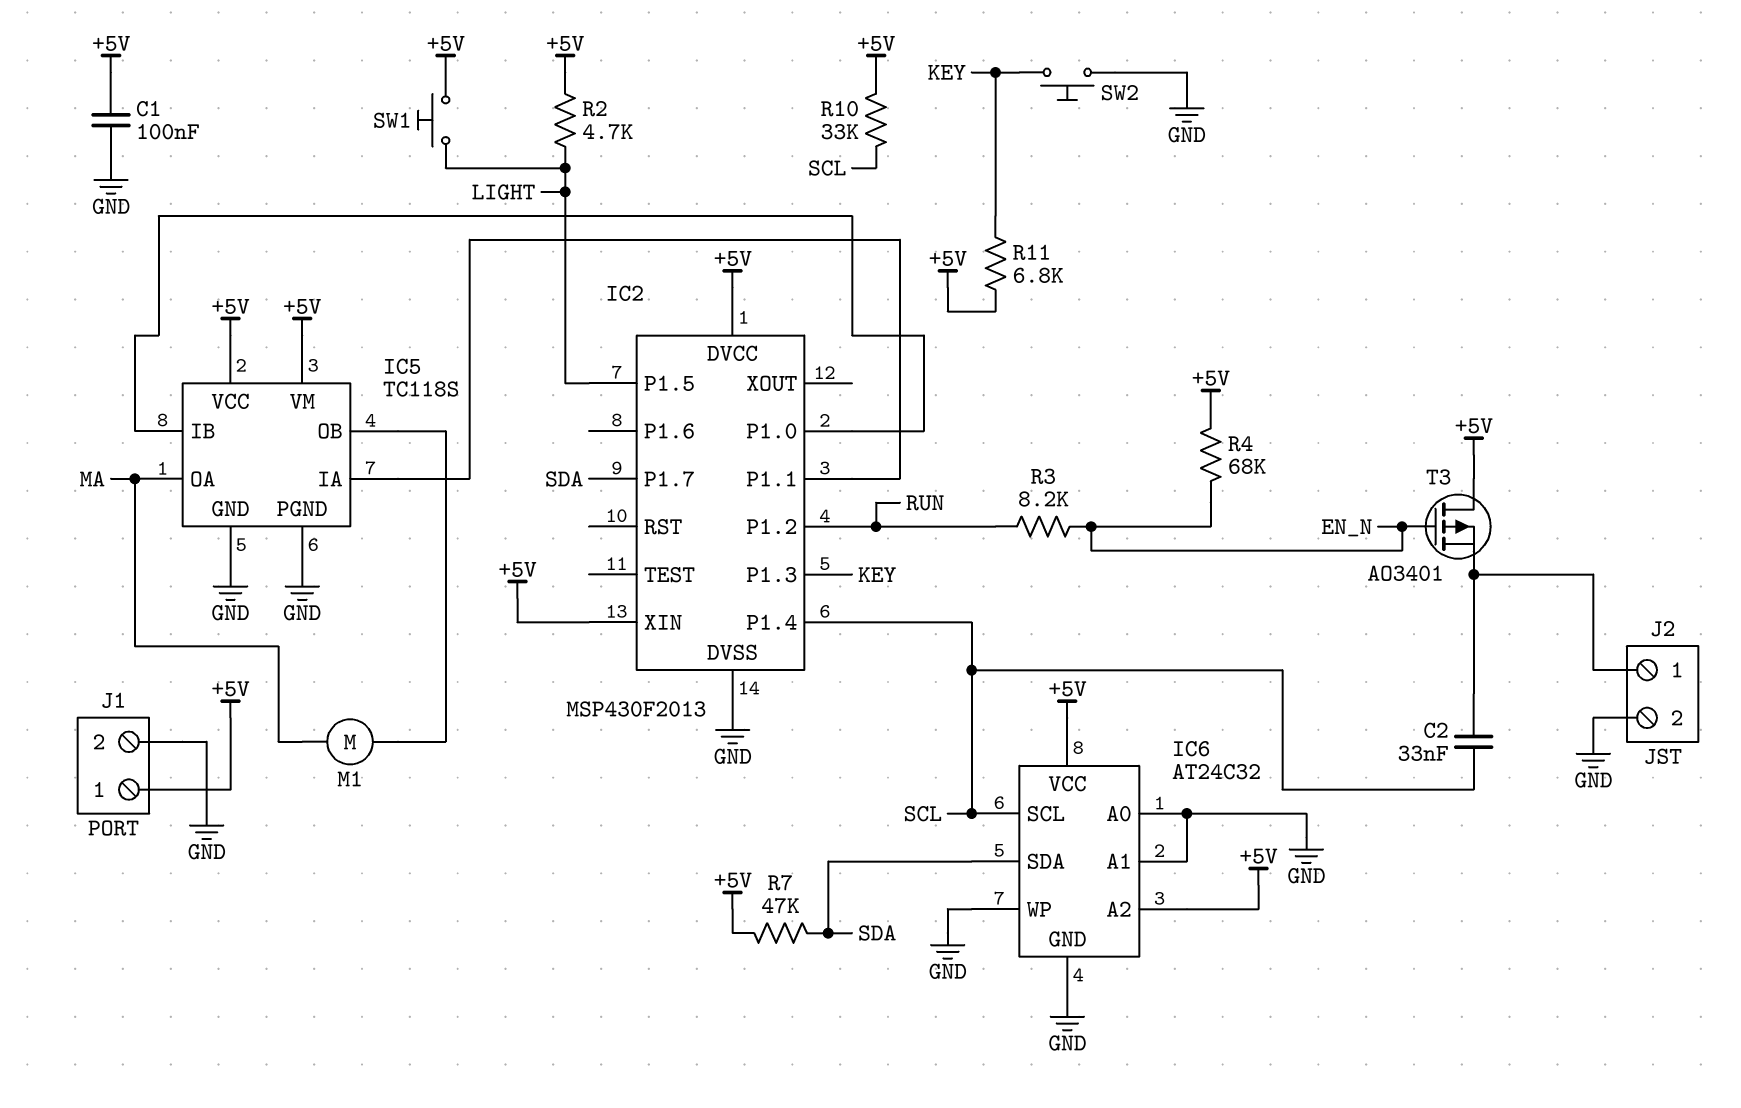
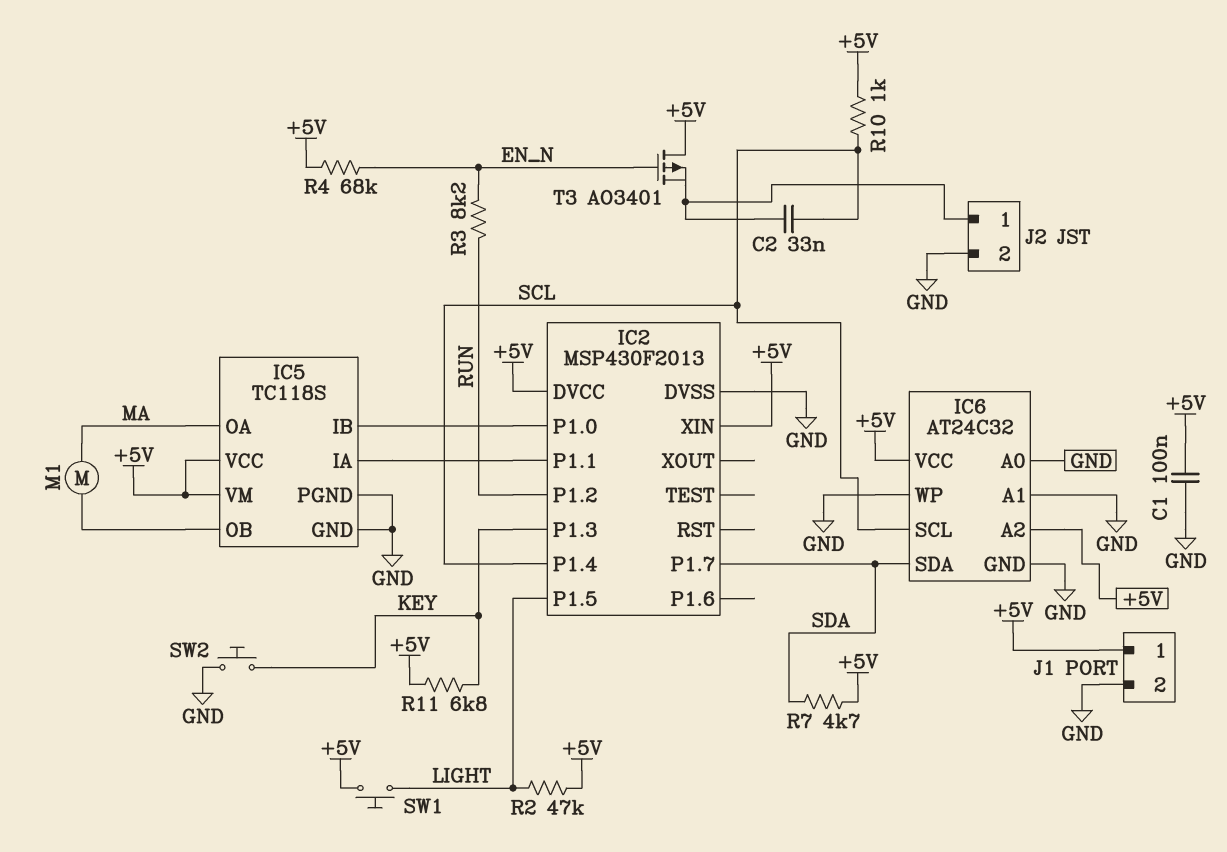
R2: 4.7k (+5V, LIGHT) -> 47k (+5V, LIGHT)
R7: 47k (+5V, SDA) -> 4.7k (+5V, SDA)
R10: 33k (+5V, SCL) -> 1k (+5V, SCL)

